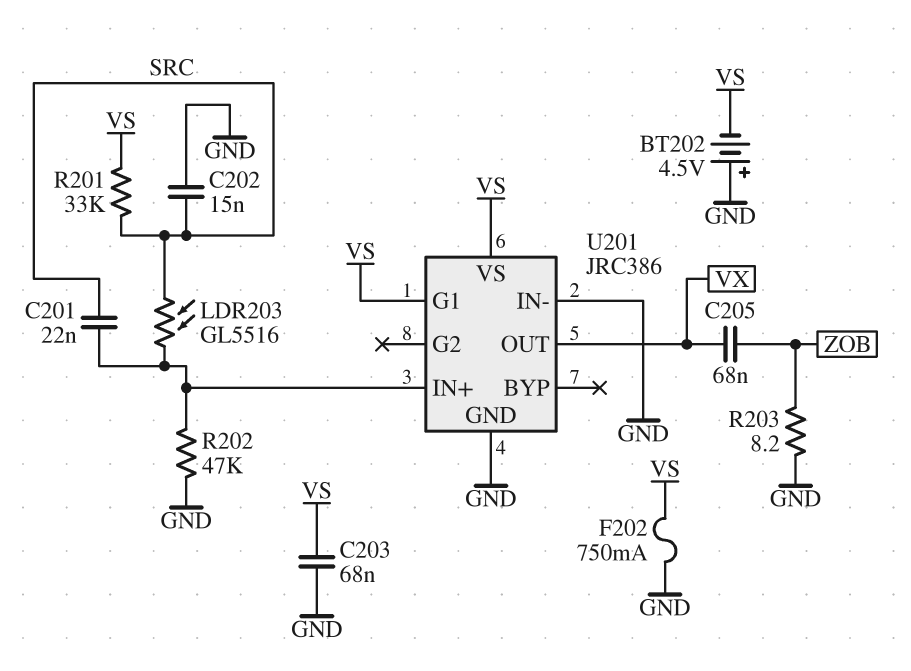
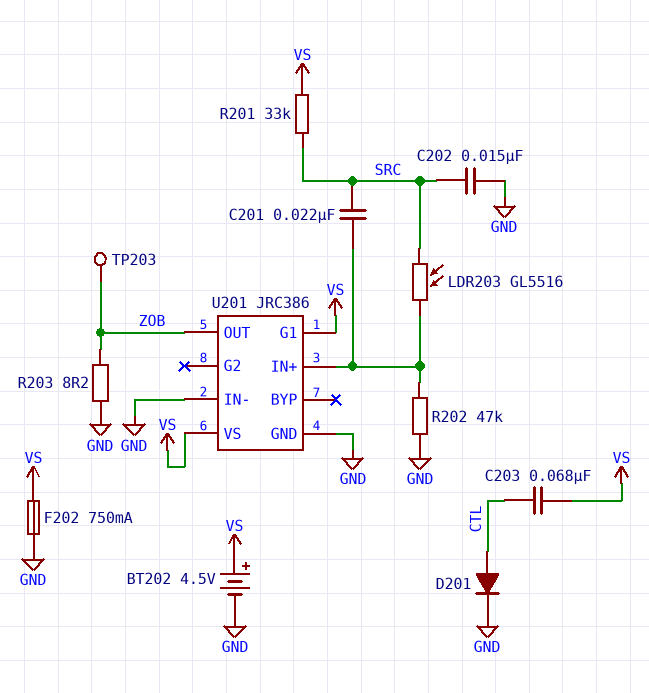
BT202: 4.5V (plus GND, minus VS) -> 4.5V (plus VS, minus GND)
C203: 68nF (GND, VS) -> 68nF (CTL, VS)
C205: 68nF (VX, ZOB) -> none
D201: none -> diode (A CTL, K GND)
TP203: none -> test point (ZOB)
U201 pin OUT: VX -> ZOB

